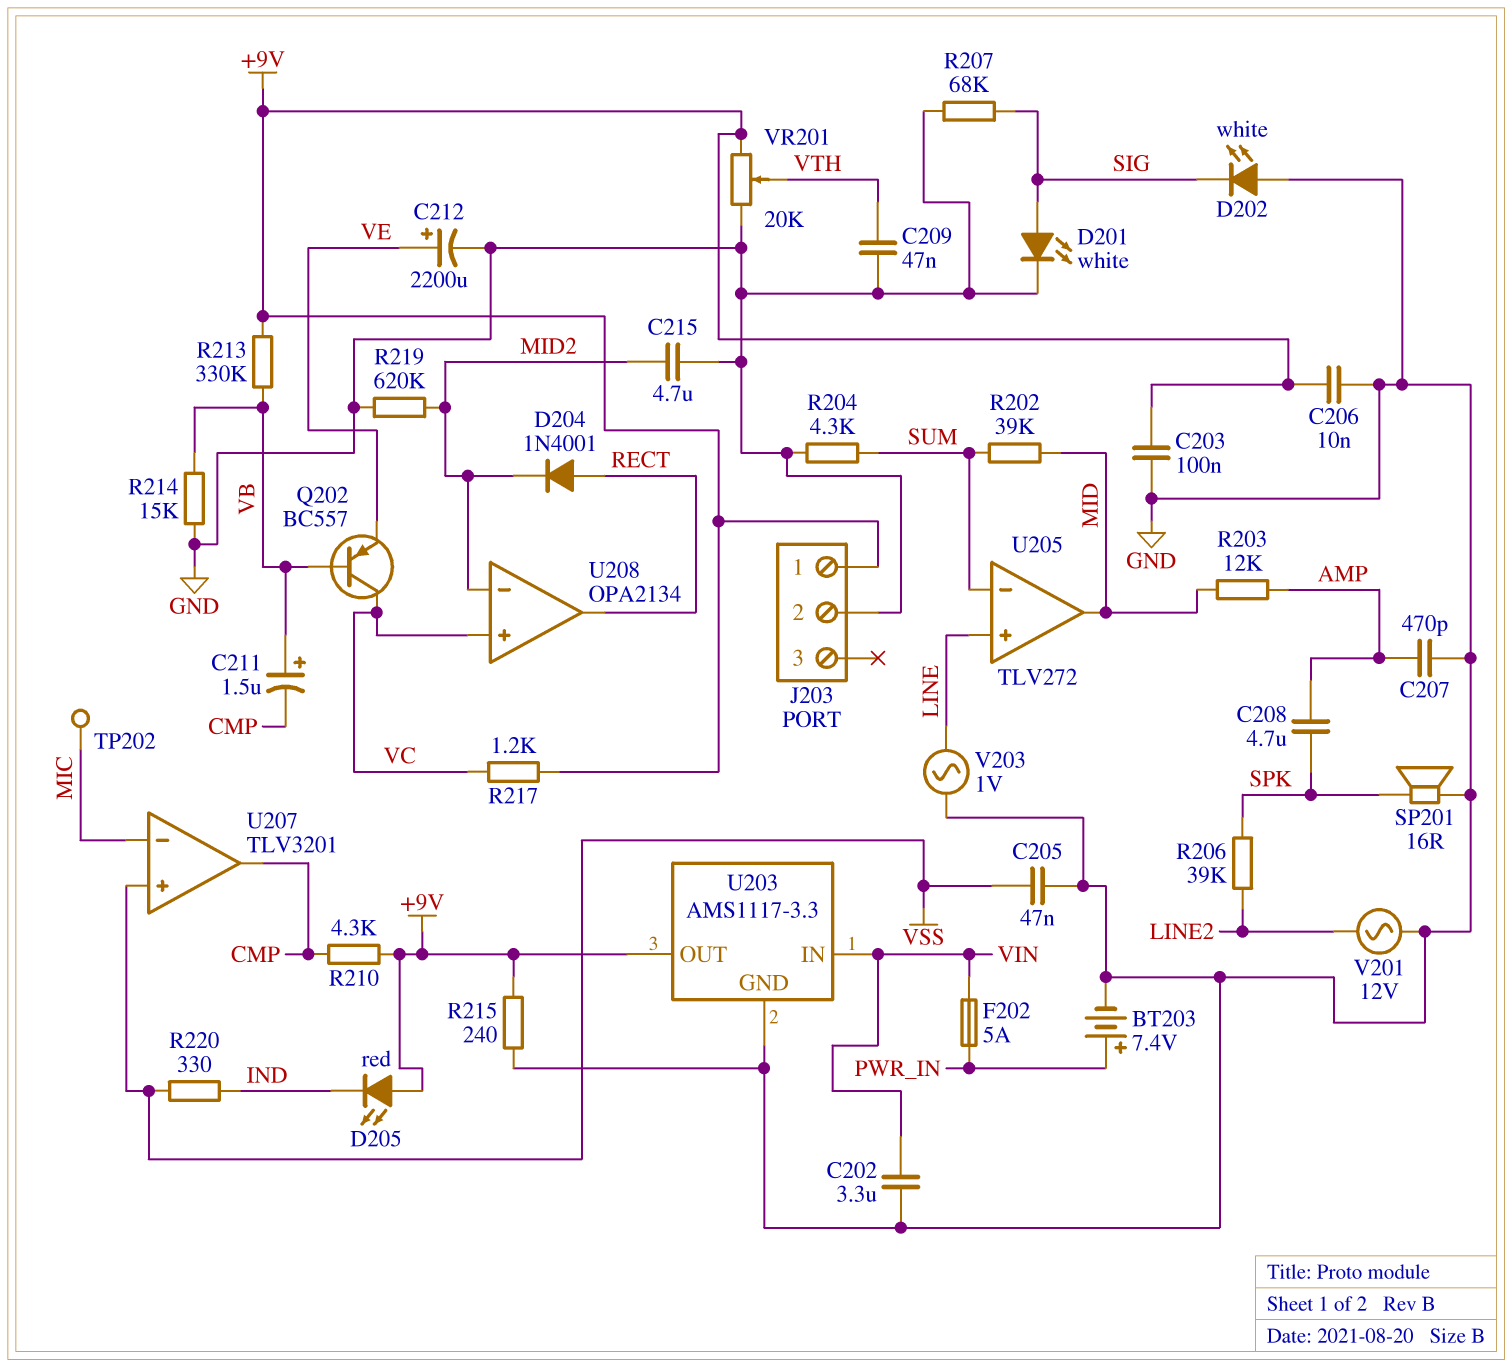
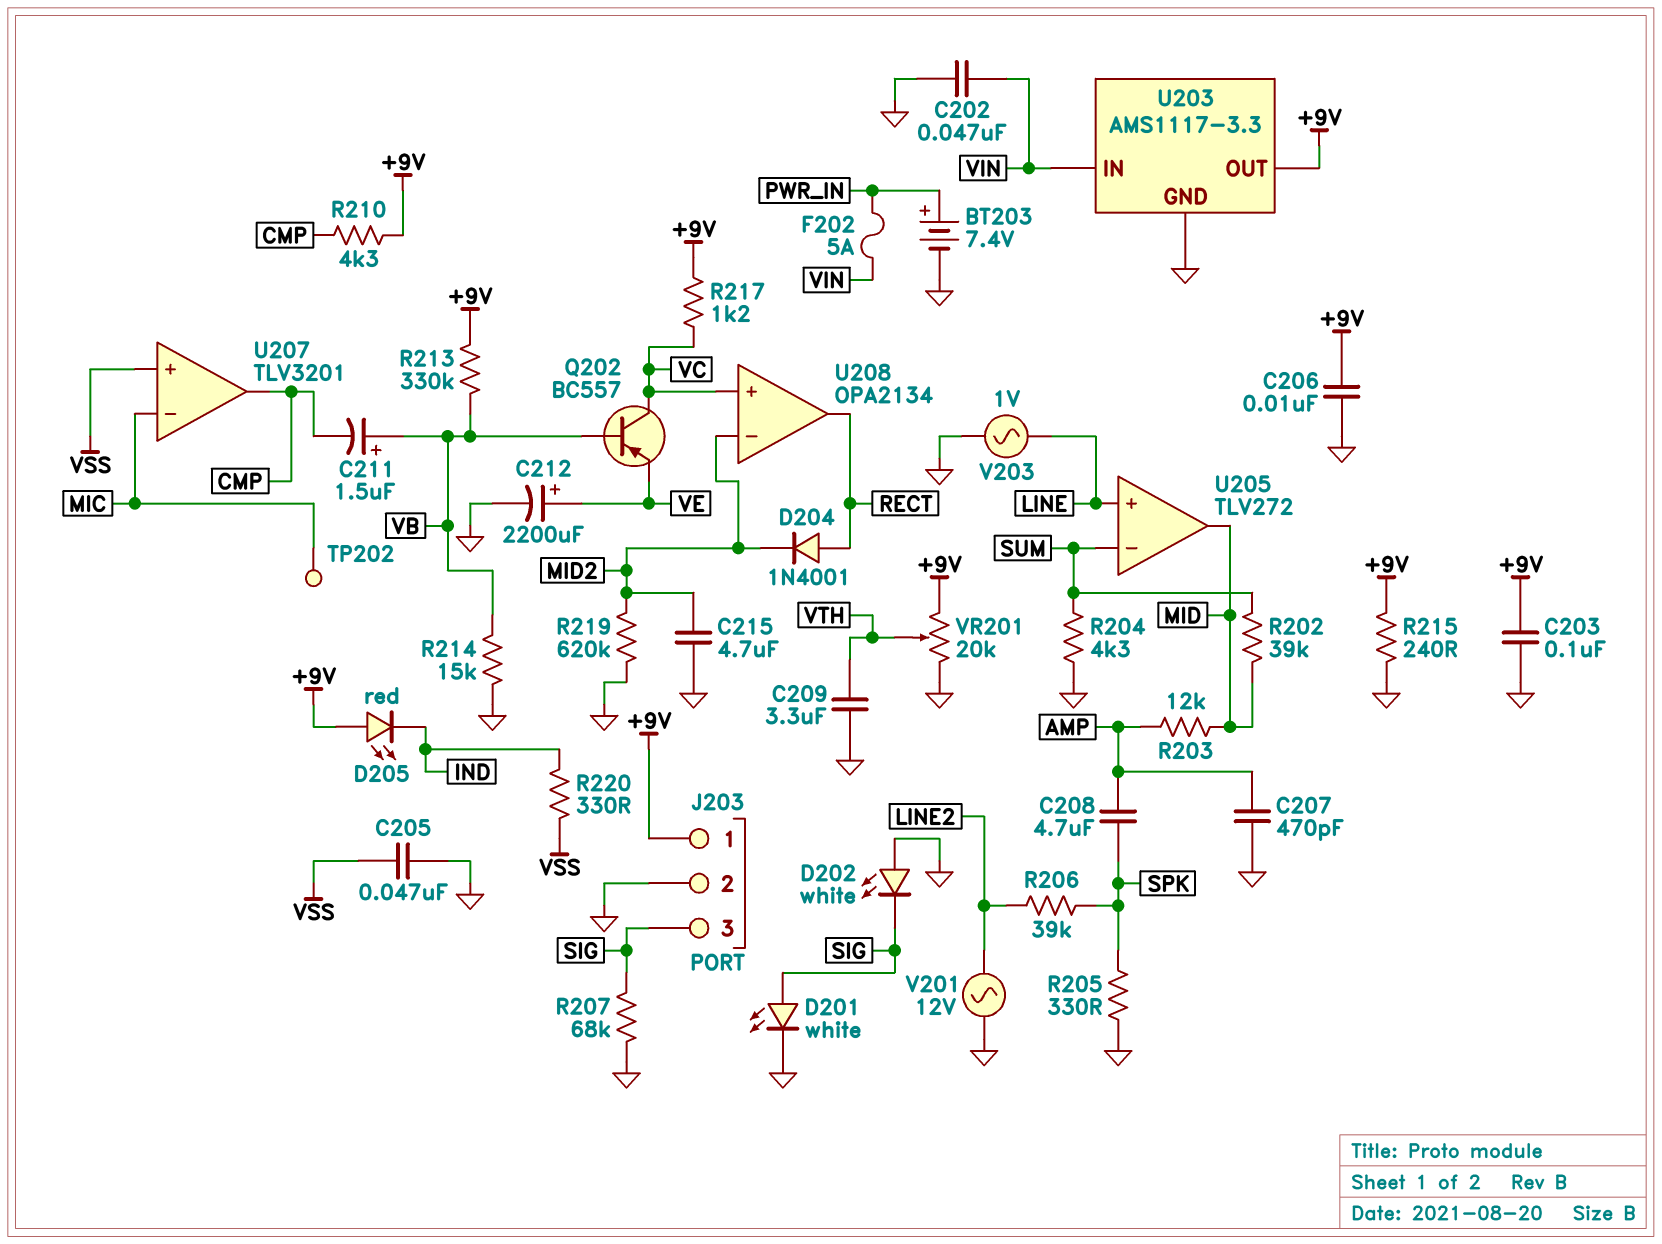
C202: 3.3uF (GND, VIN) -> 47nF (GND, VIN)
C209: 47nF (GND, VTH) -> 3.3uF (GND, VTH)
J203 pin 3: none -> SIG
R205: none -> 330 (GND, SPK)
SP201: speaker 16R (GND, SPK) -> none

